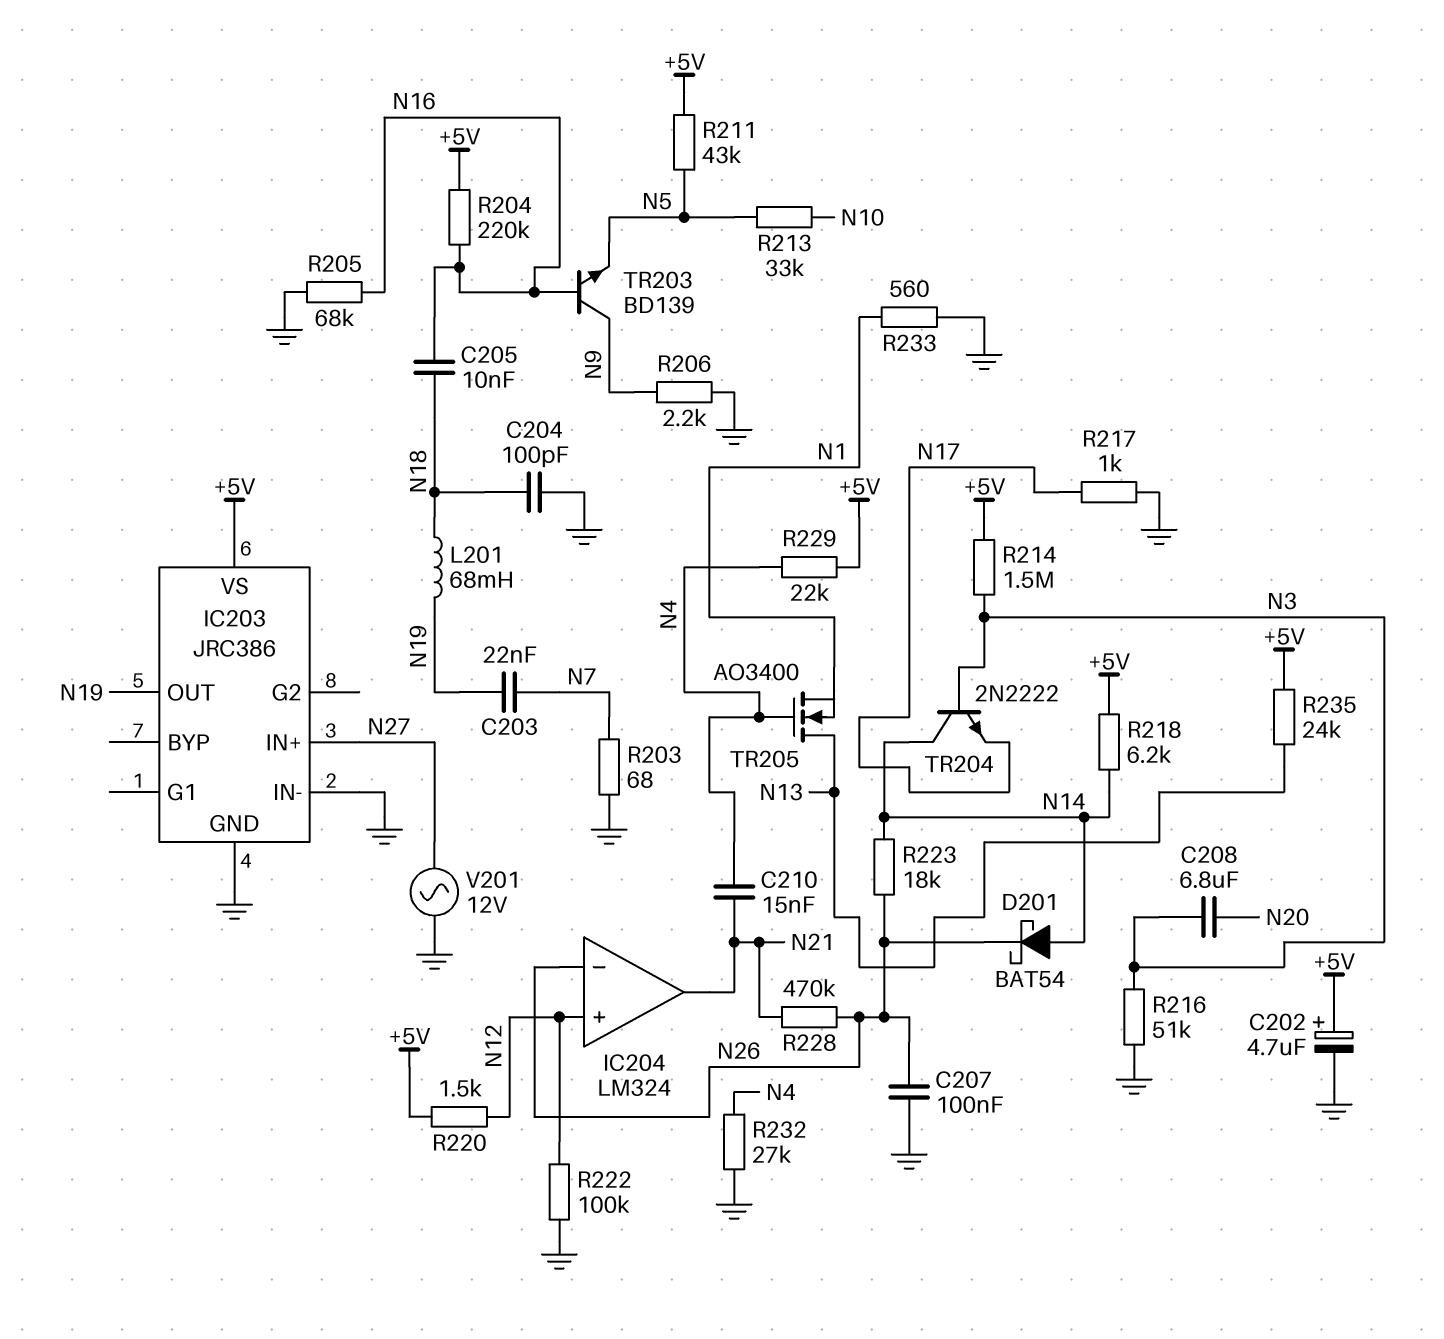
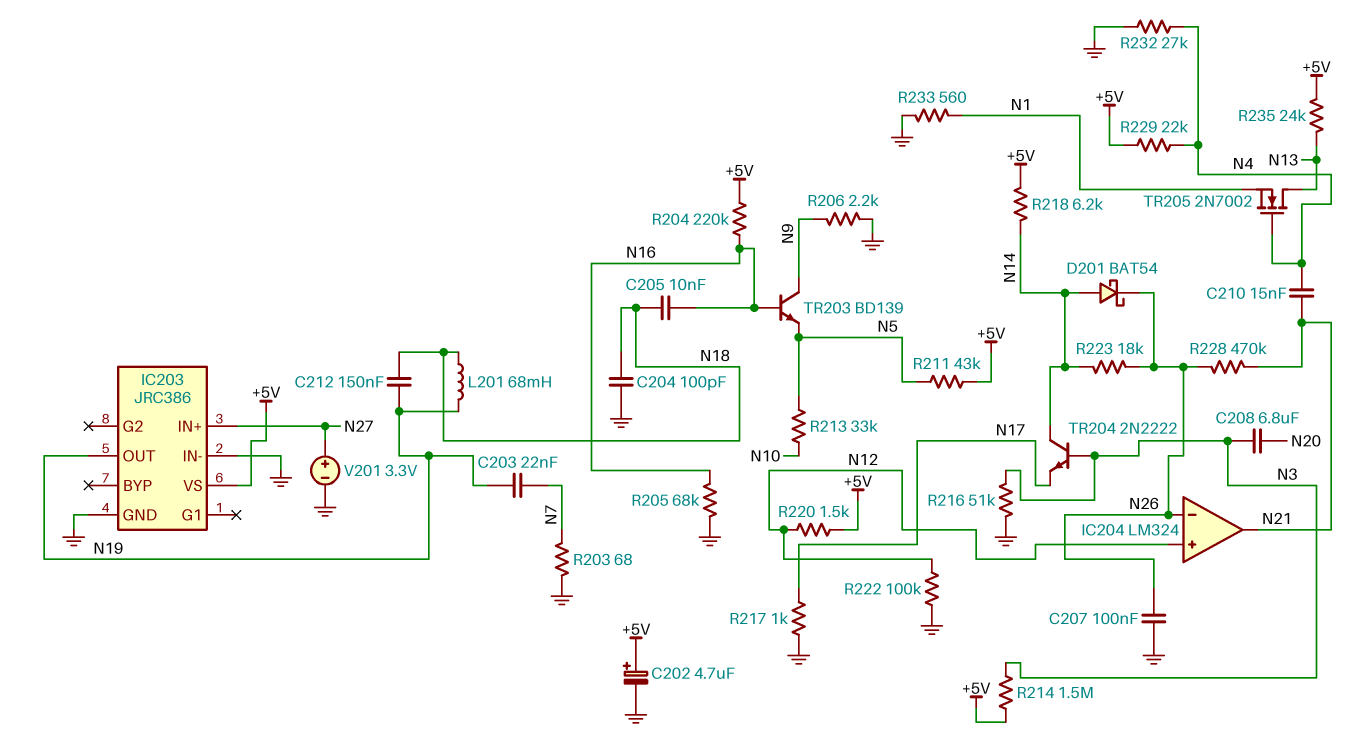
C212: none -> 150nF (N18, N19)
TR205: NMOS AO3400 (G N4, D N13, S N1) -> NMOS 2N7002 (G N4, D N13, S N1)
V201: AC 12V (GND, N27) -> 3.3V (plus N27, minus GND)

